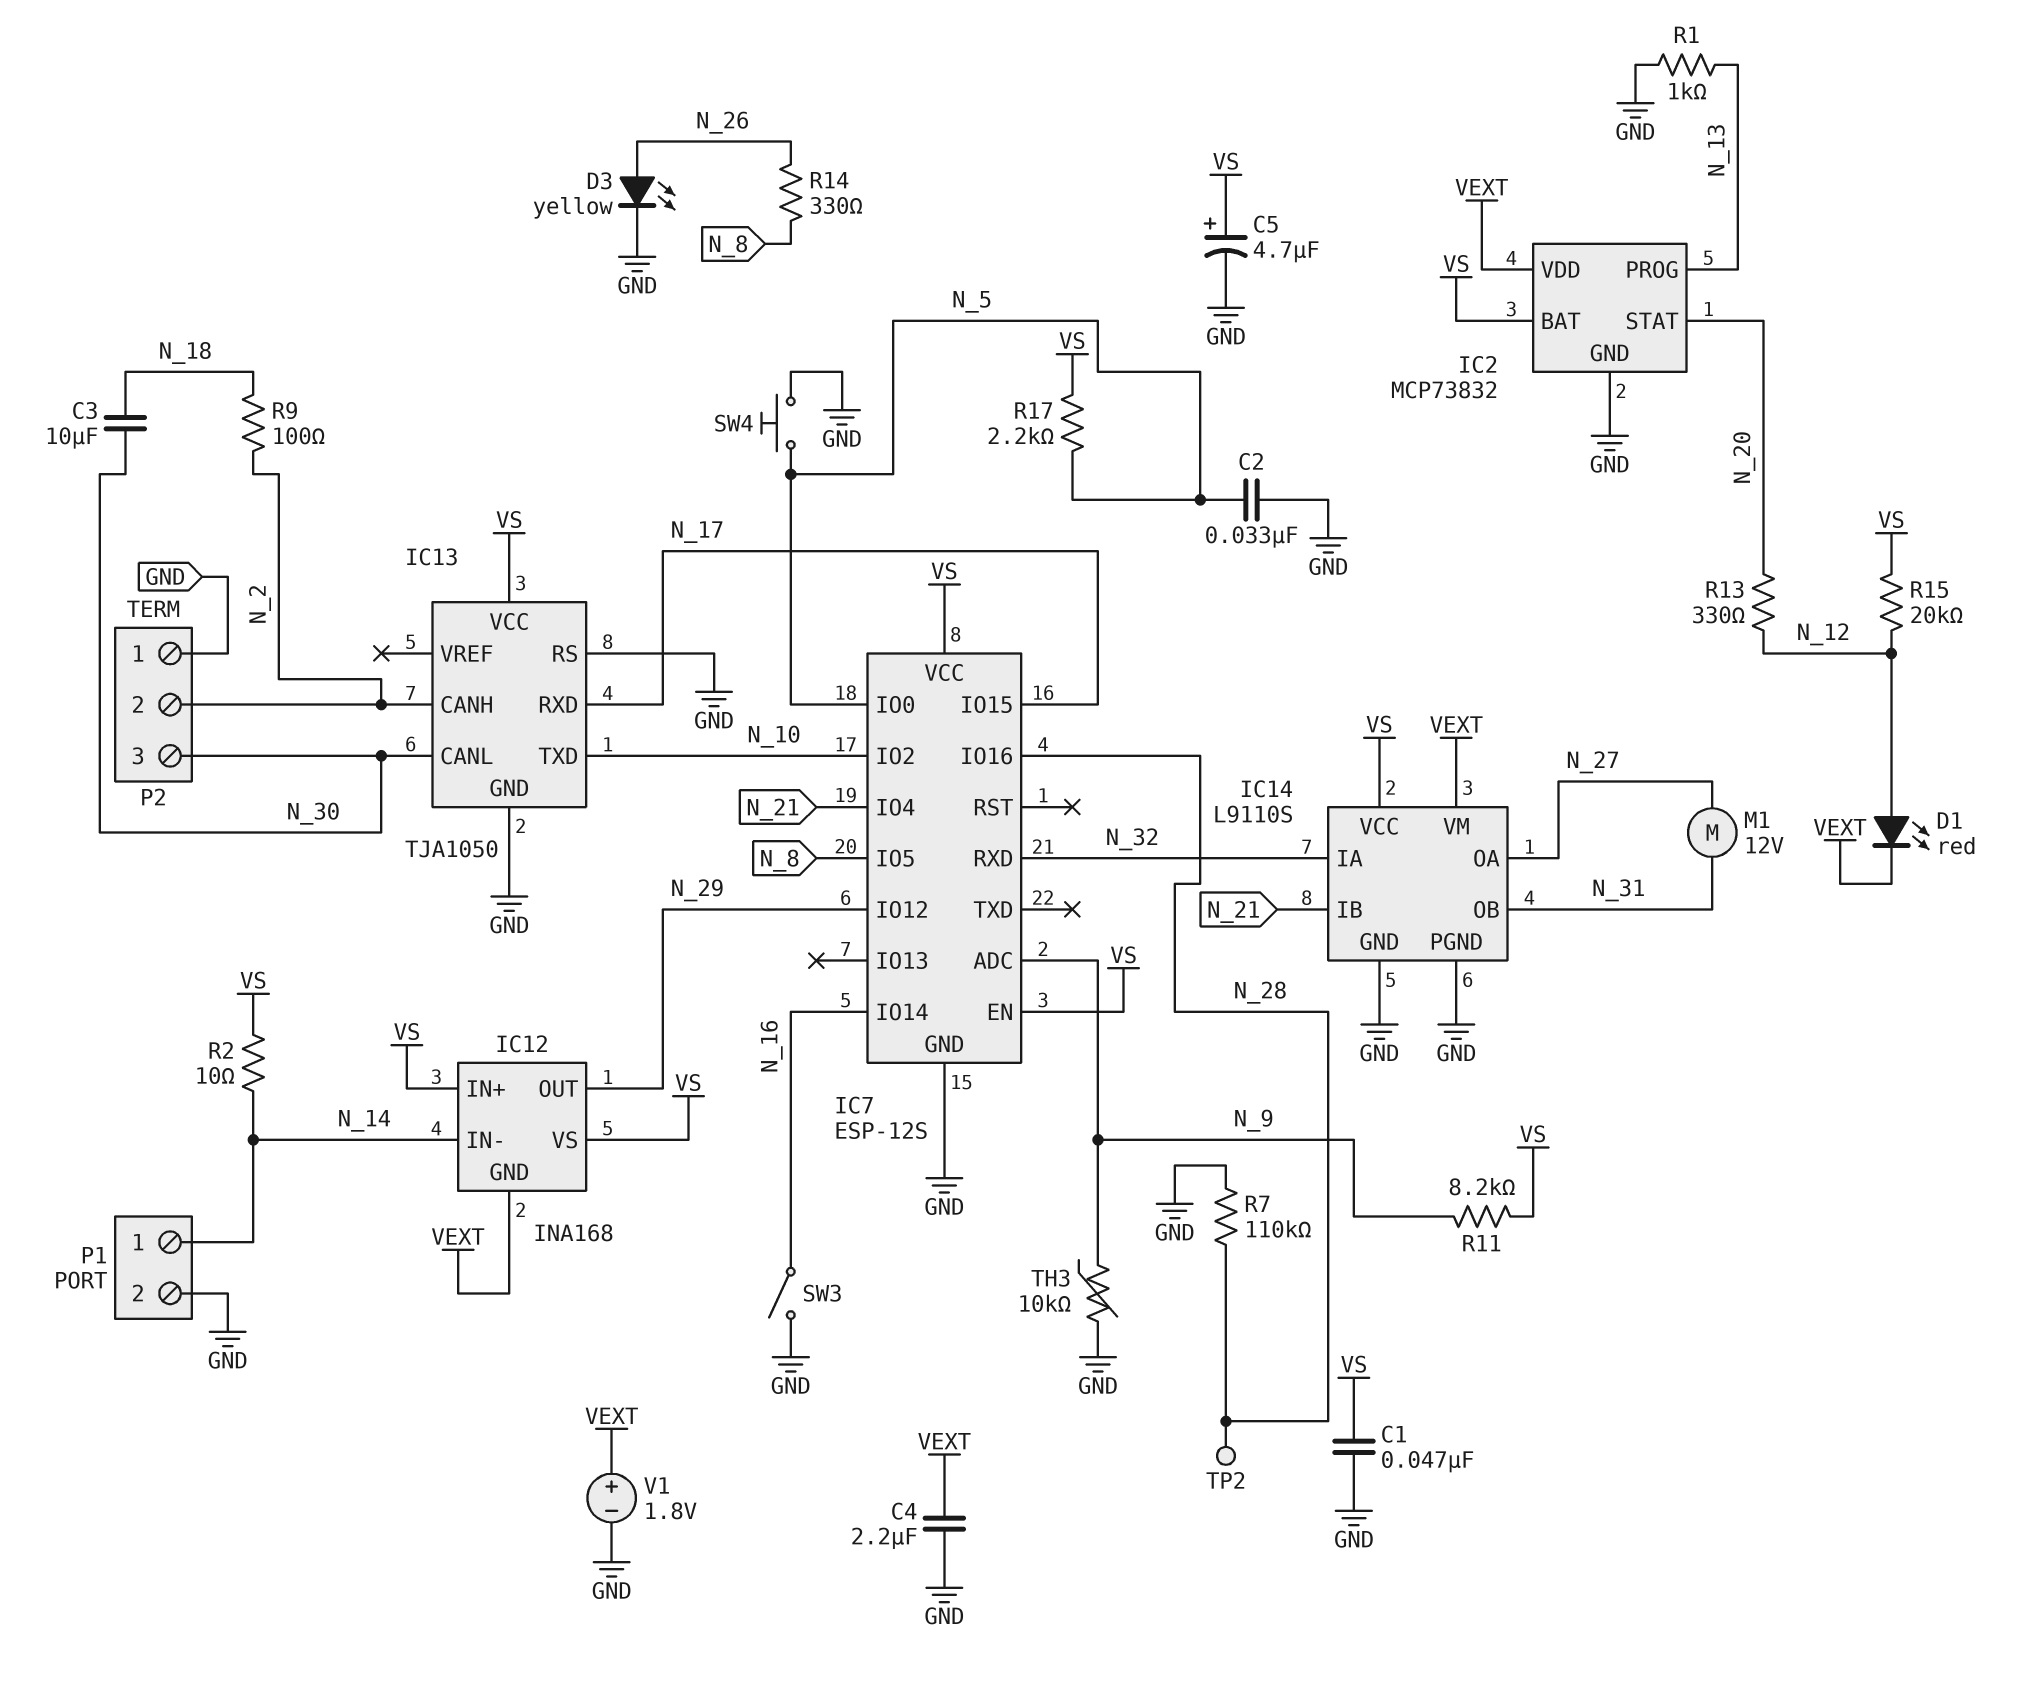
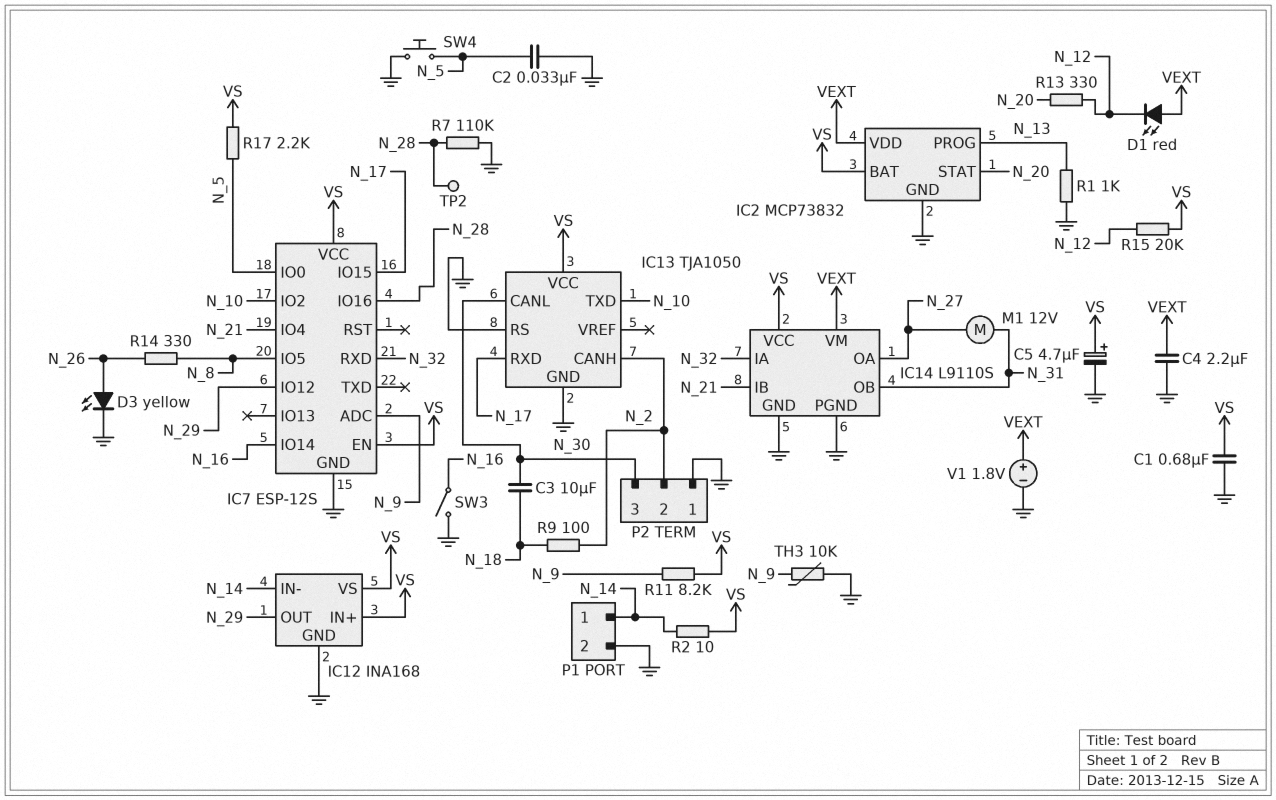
C1: 47nF (GND, VS) -> 680nF (GND, VS)
D1: LED red (A N_12, K VEXT) -> LED red (A VEXT, K N_12)
IC12 pin GND: VEXT -> GND

